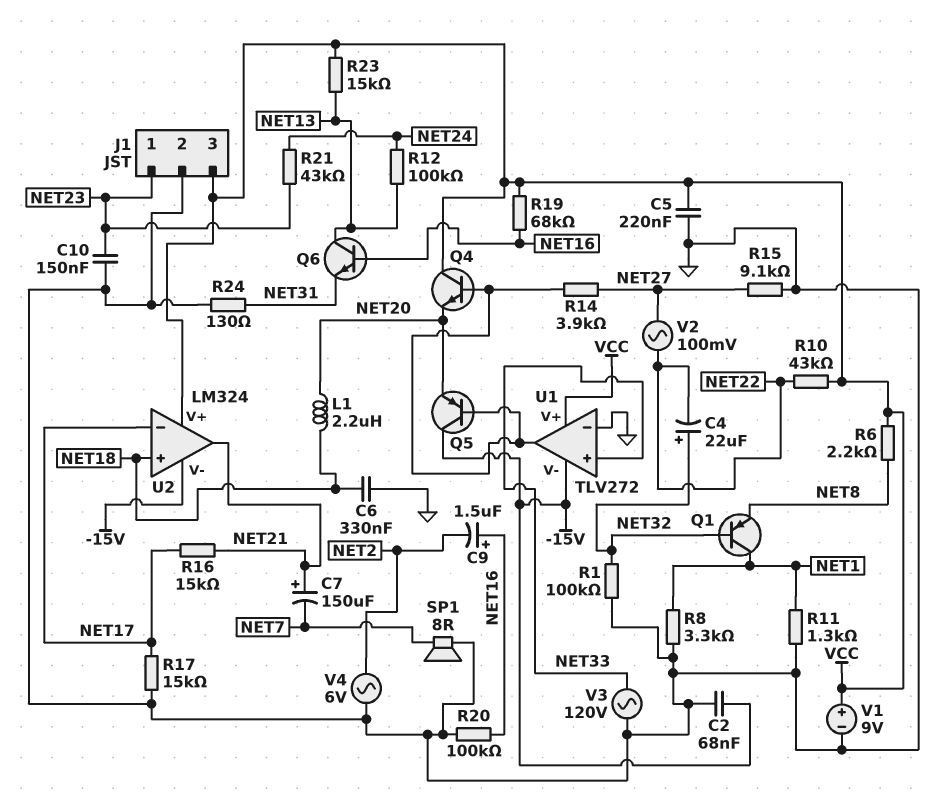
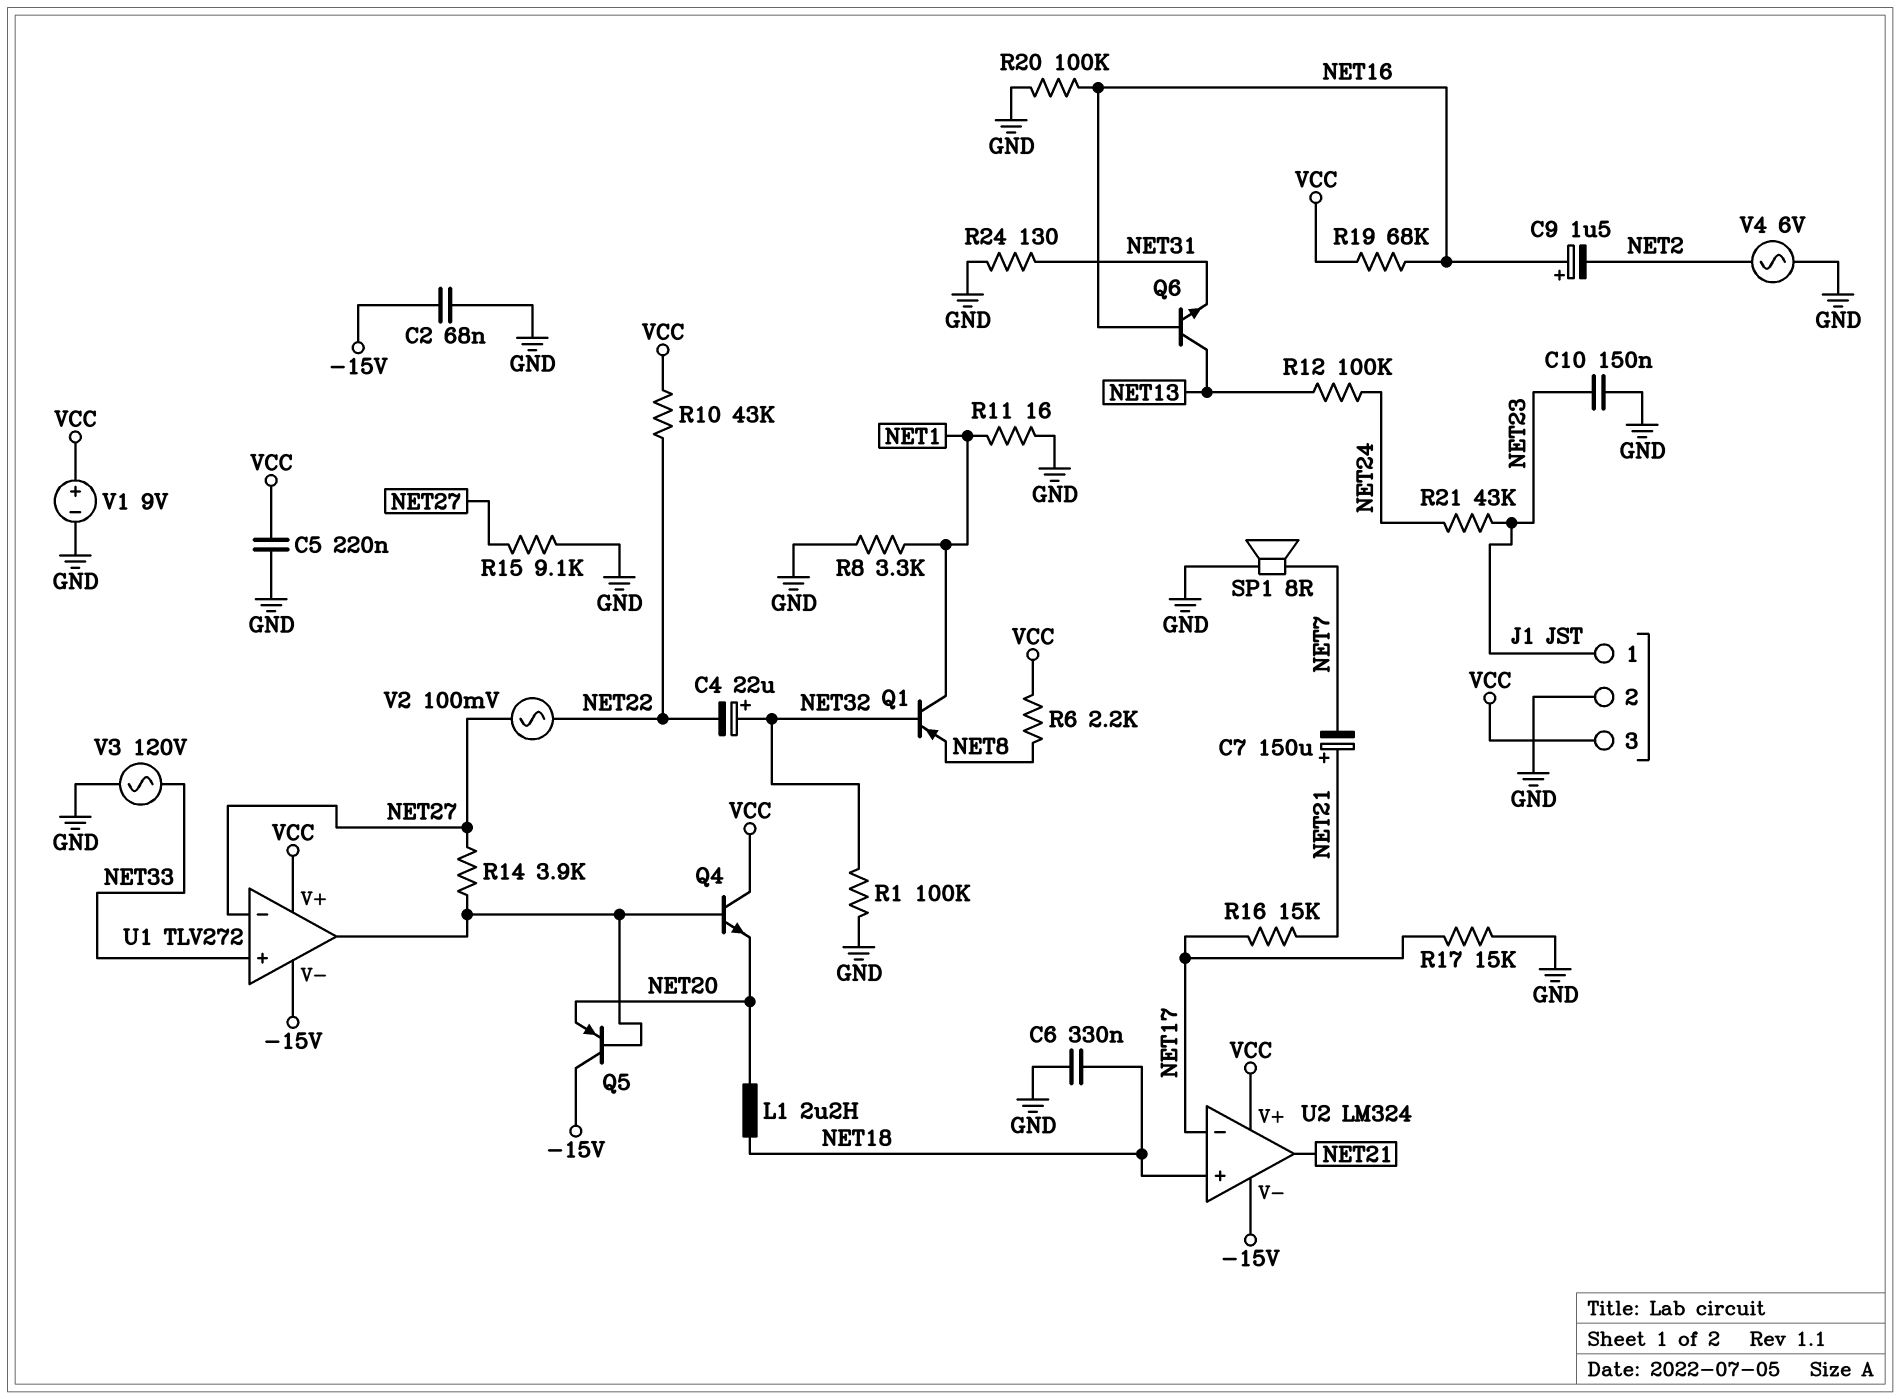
R11: 1.3k (GND, NET1) -> 16 (GND, NET1)
R23: 15k (NET13, VCC) -> none
U1 pin in-: GND -> NET27

